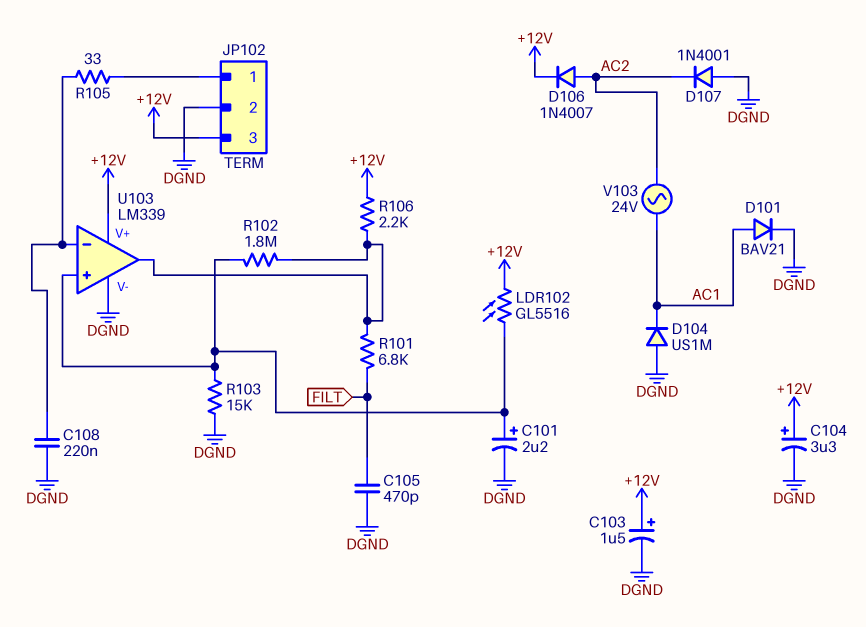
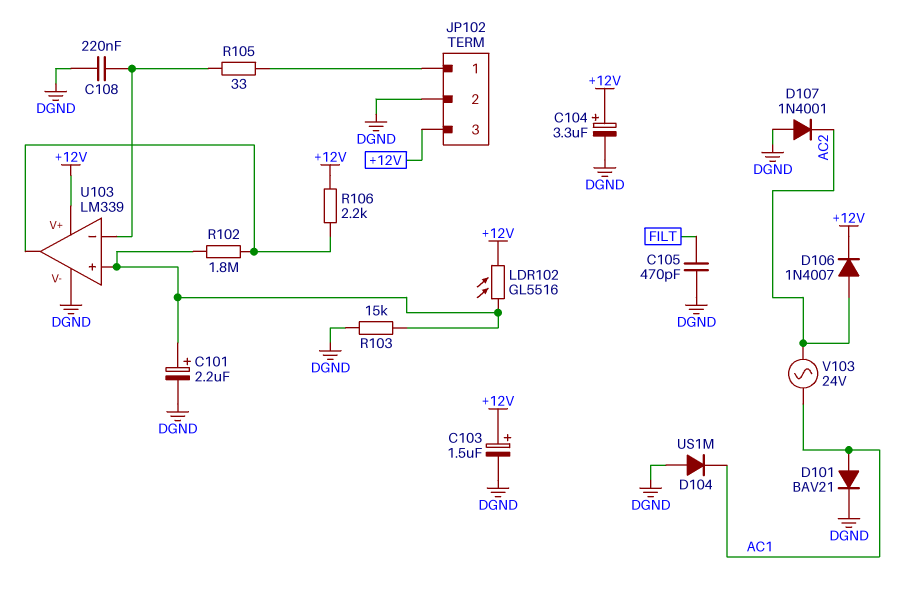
R101: 6.8k (FILT, U103/out) -> none

